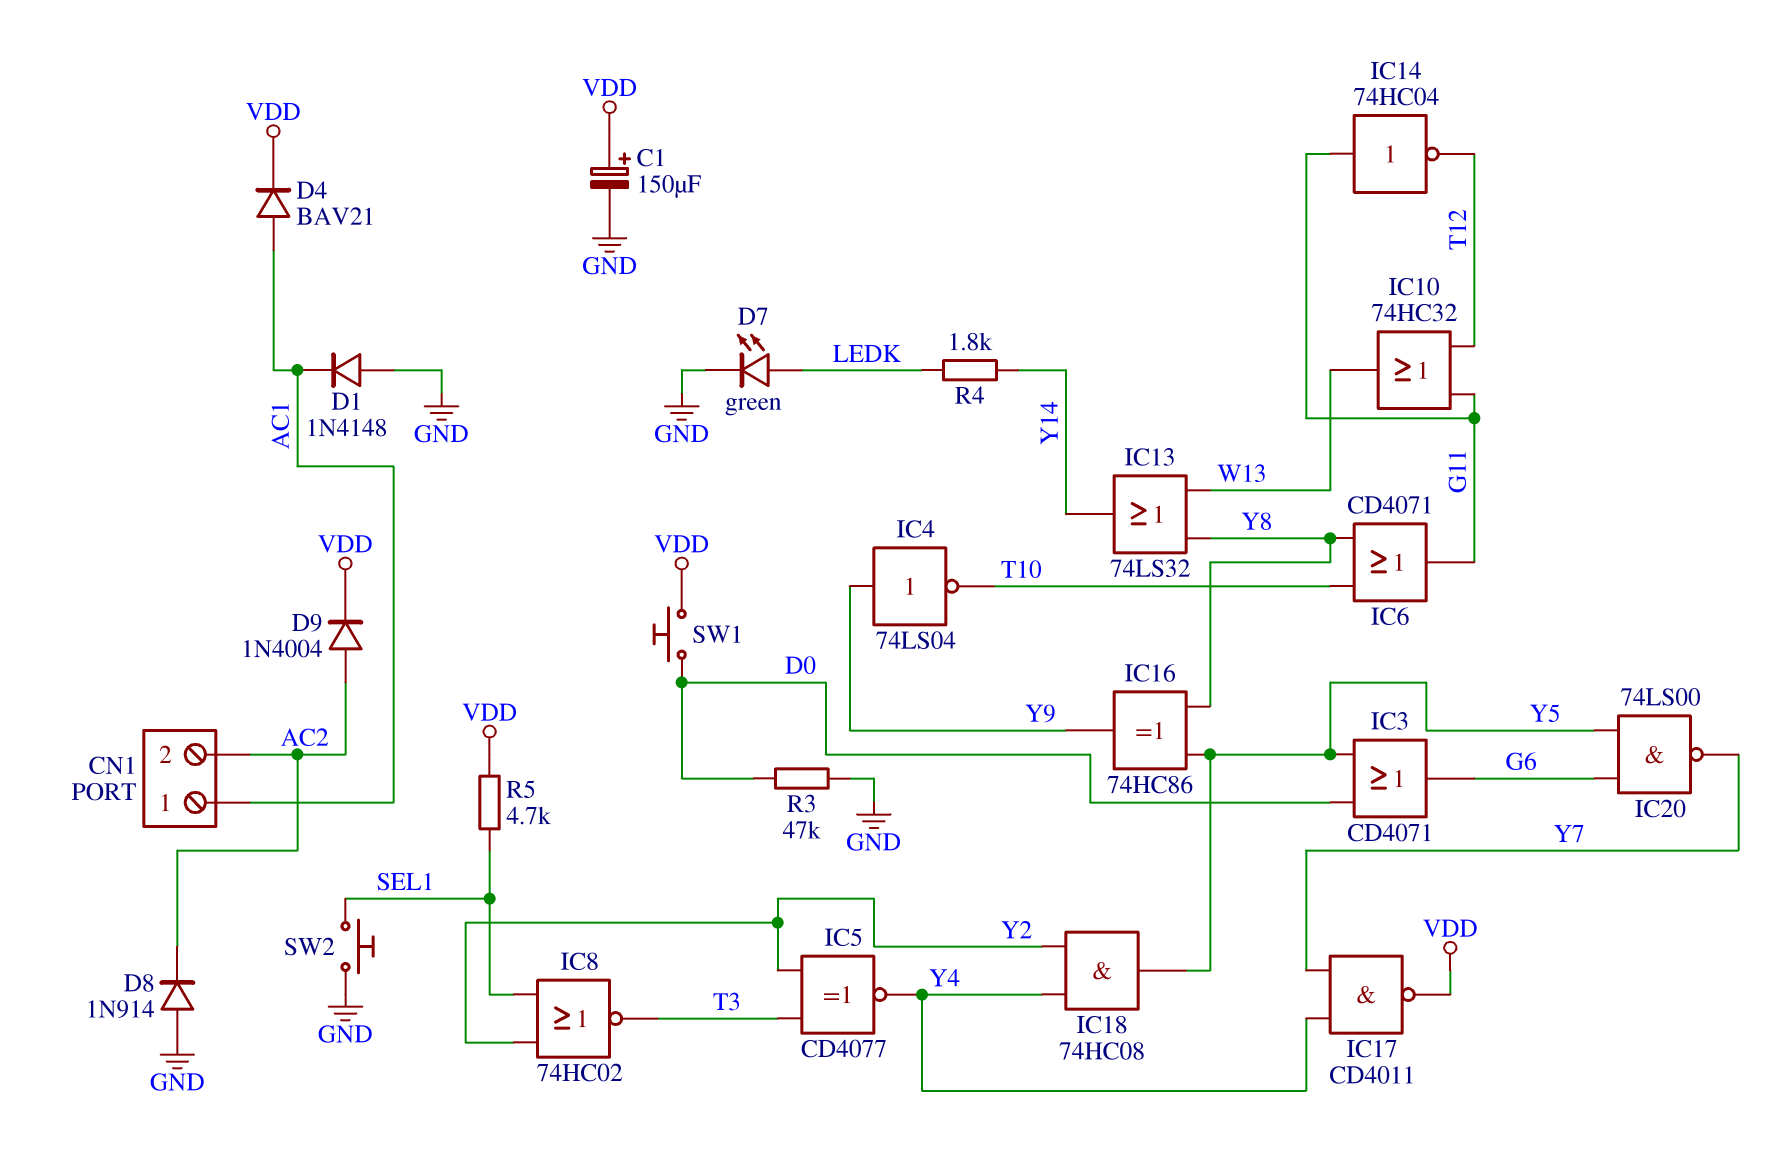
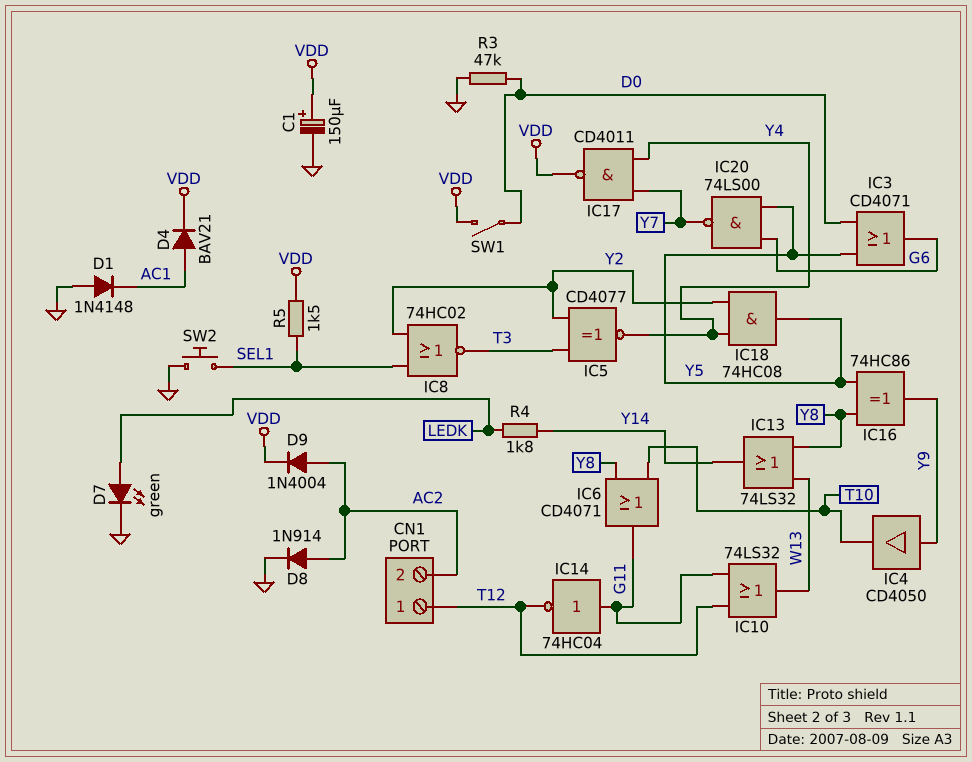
CN1 pin 1: AC1 -> T12
D8: diode 1N914 (A GND, K AC2) -> diode 1N914 (A AC2, K GND)
IC4: NOT 74LS04 (in Y9, out T10) -> buffer CD4050 (in Y9, out T10)
IC10: OR 74HC32 (in G11, in T12, out W13) -> OR 74LS32 (in G11, in T12, out W13)
R5: 4.7k (SEL1, VDD) -> 1.5k (SEL1, VDD)
SW1: button (D0, VDD) -> switch (D0, VDD)

